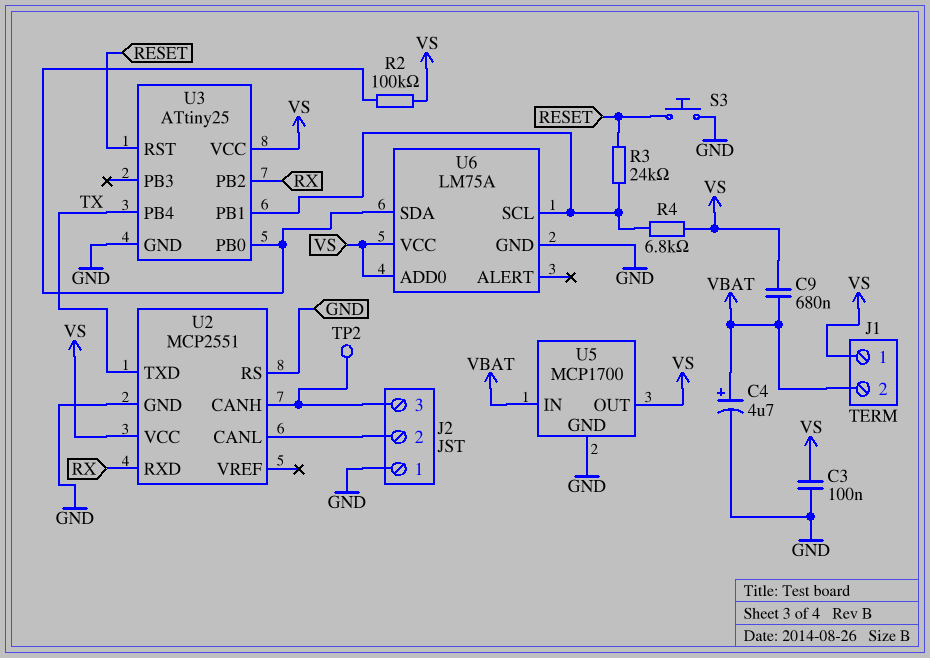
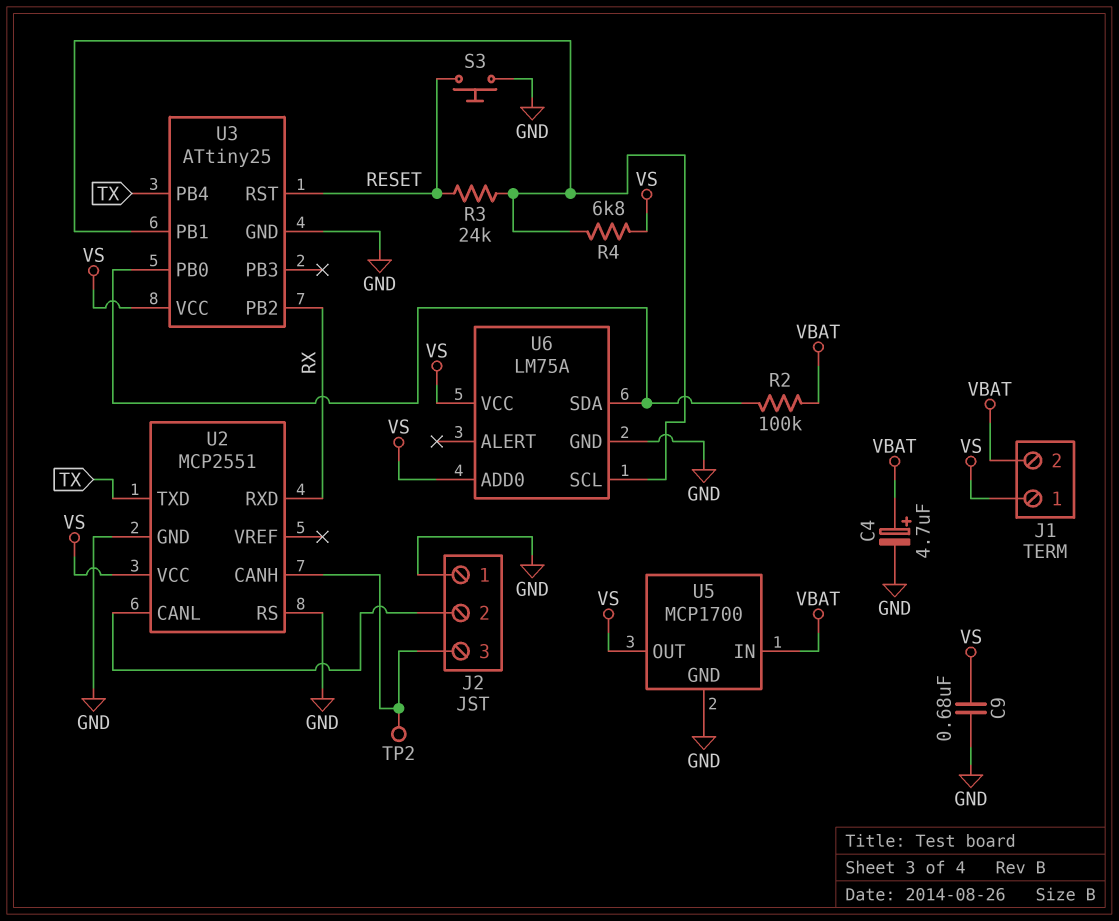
C3: 100nF (GND, VS) -> none
C9: 680nF (VBAT, VS) -> 680nF (GND, VS)
R2: 100k (U3/PB0, VS) -> 100k (U3/PB0, VBAT)

